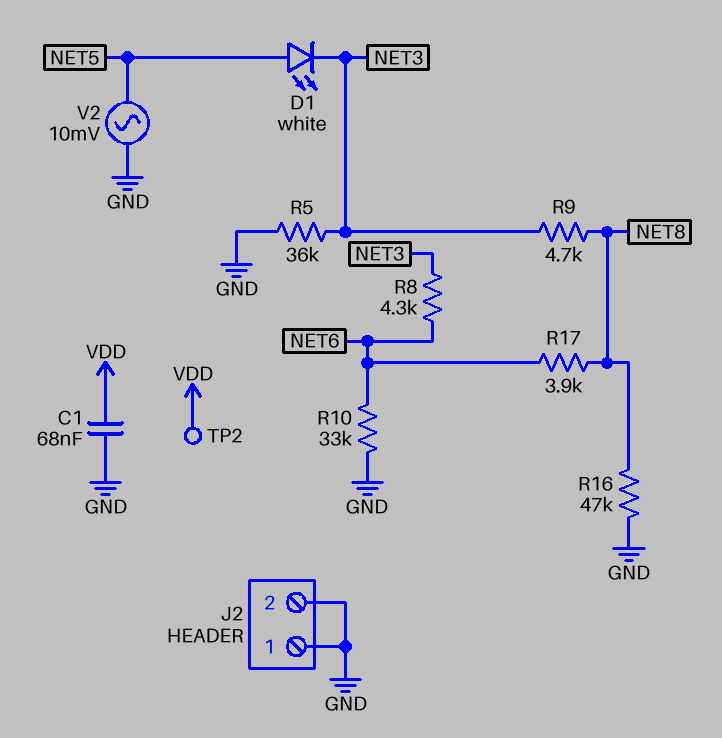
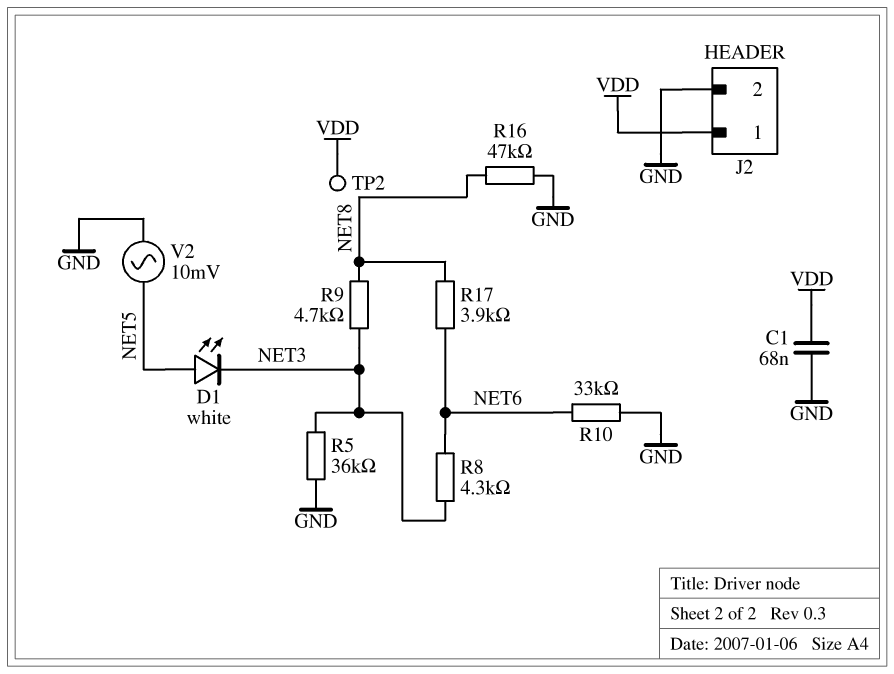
J2 pin 1: GND -> VDD

